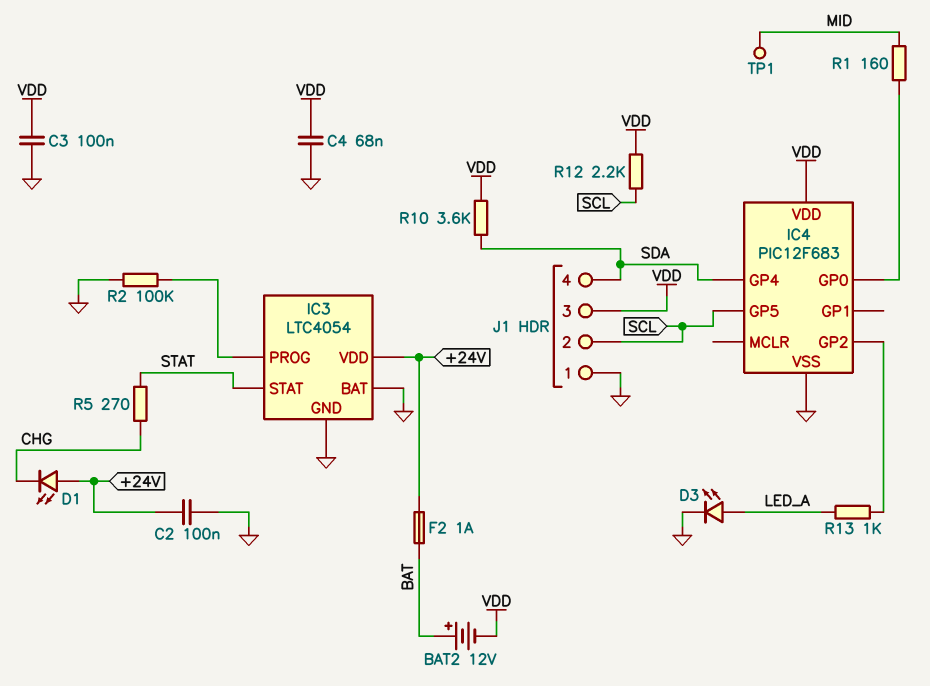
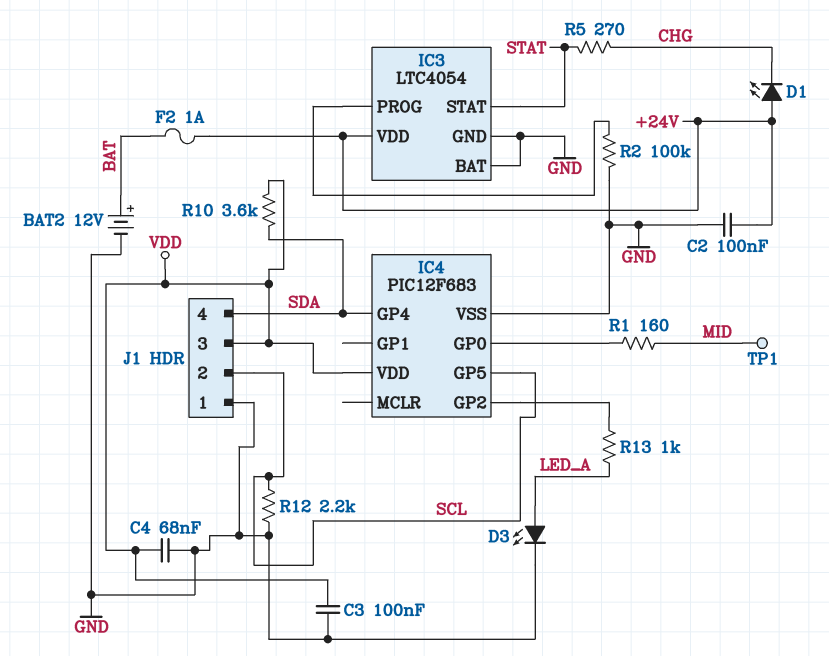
BAT2: 12V (plus BAT, minus VDD) -> 12V (plus BAT, minus GND)
R12: 2.2k (SCL, VDD) -> 2.2k (GND, SCL)

